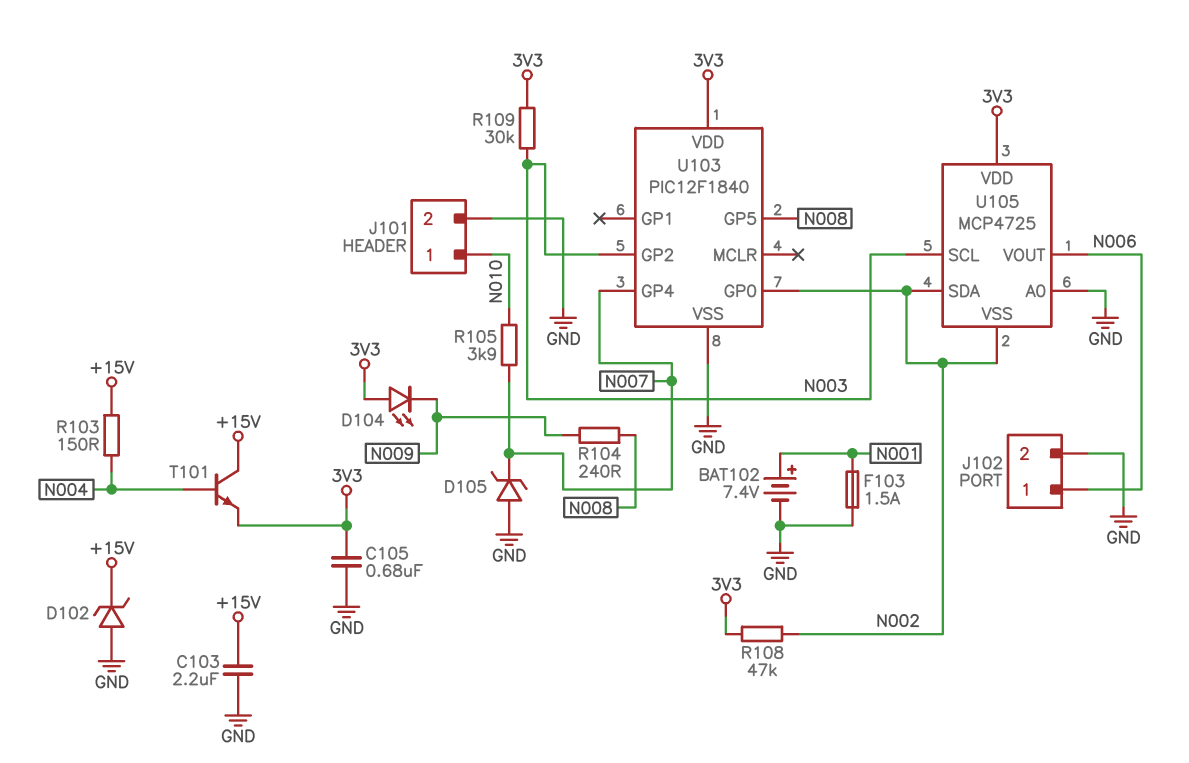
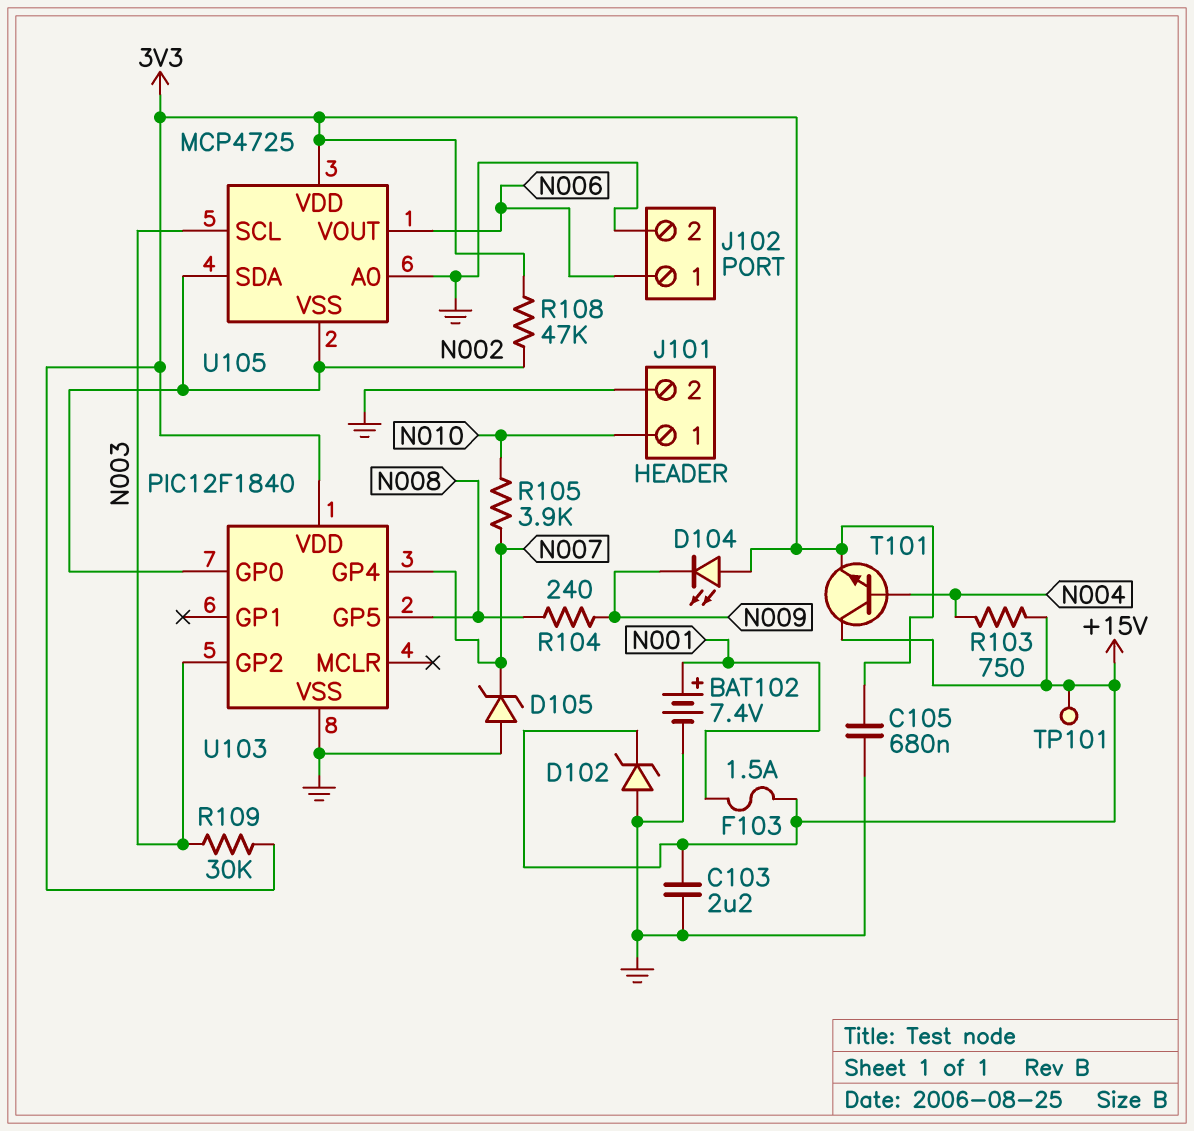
F103: 1.5A (GND, N001) -> 1.5A (+15V, N001)
R103: 150 (+15V, N004) -> 750 (+15V, N004)
TP101: none -> test point (+15V)

